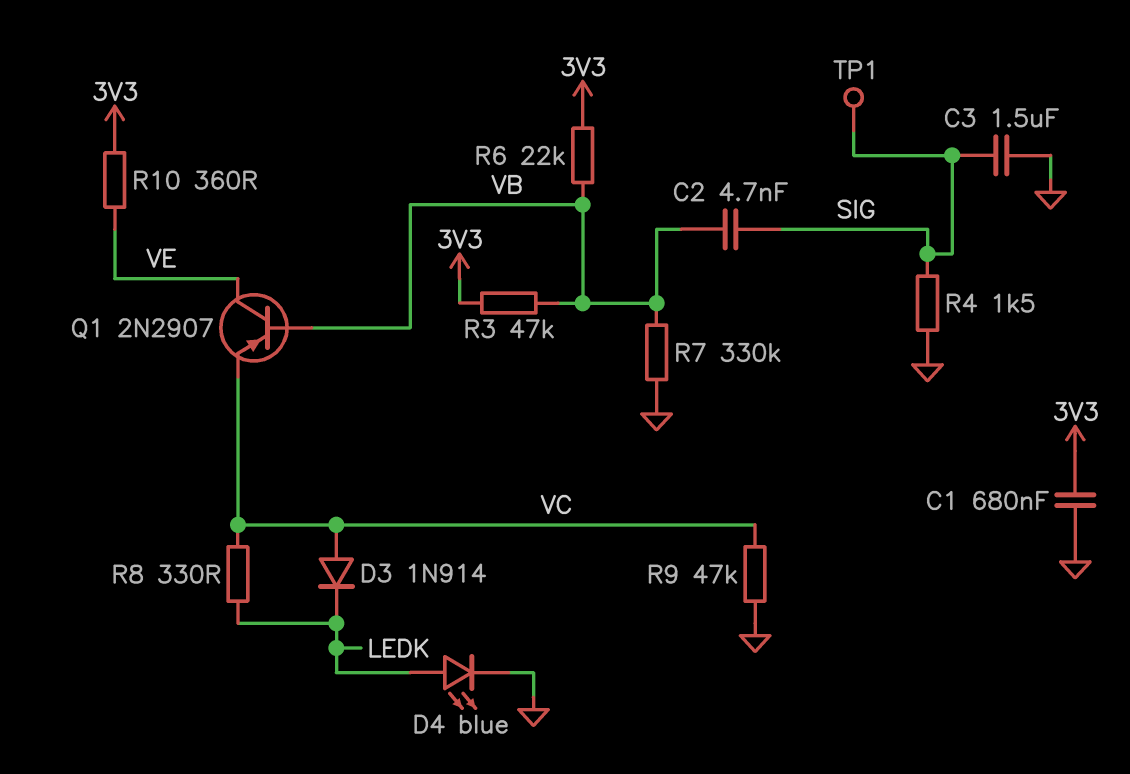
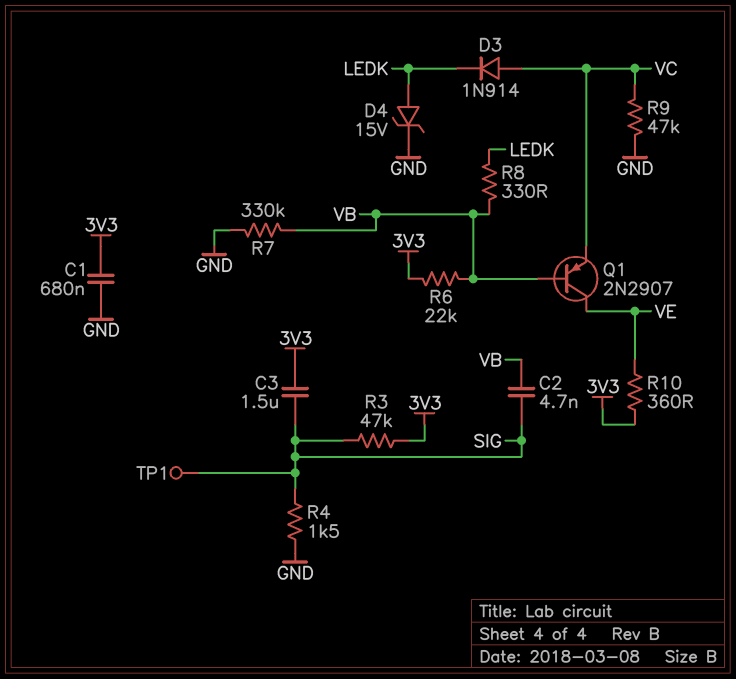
C3: 1.5uF (GND, SIG) -> 1.5uF (3V3, SIG)
D4: LED blue (A LEDK, K GND) -> zener 15V (A LEDK, K GND)
R3: 47k (3V3, VB) -> 47k (3V3, SIG)
R8: 330 (LEDK, VC) -> 330 (LEDK, VB)

